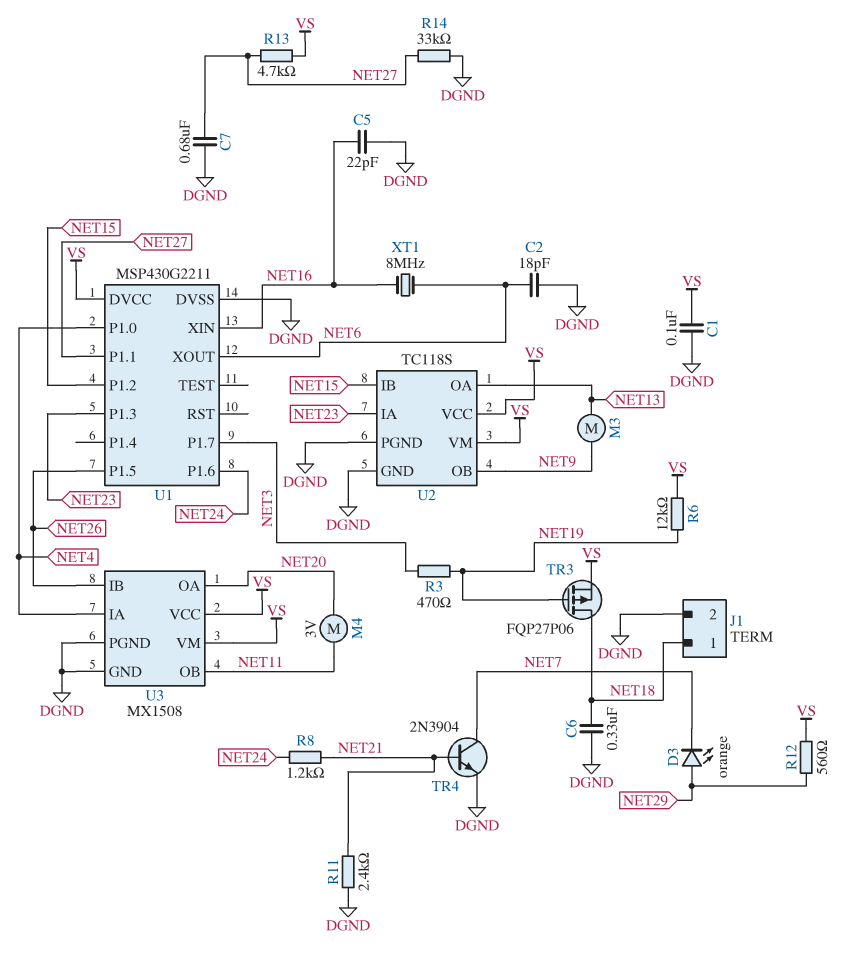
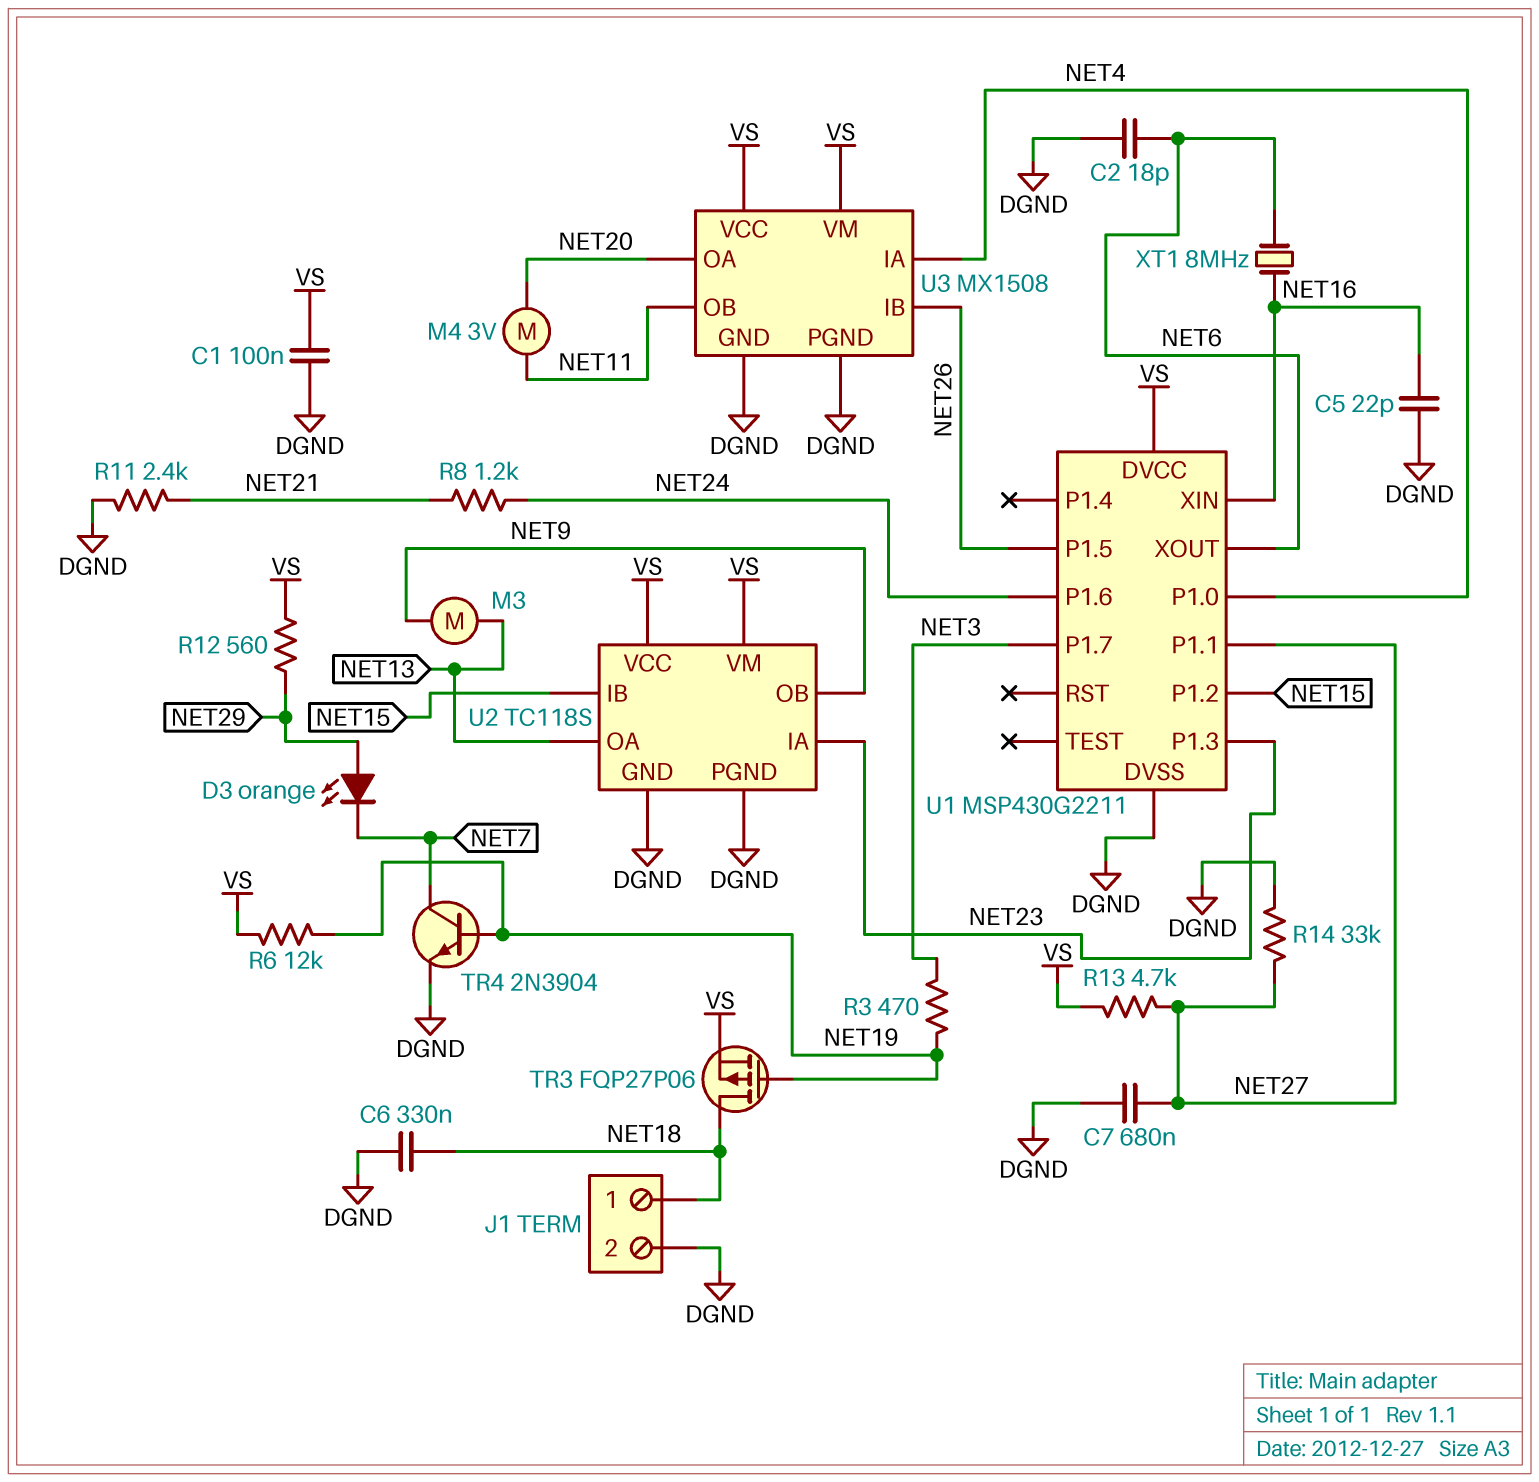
TR4: NPN 2N3904 (B NET21, C NET7, E DGND) -> NPN 2N3904 (B NET19, C NET7, E DGND)

